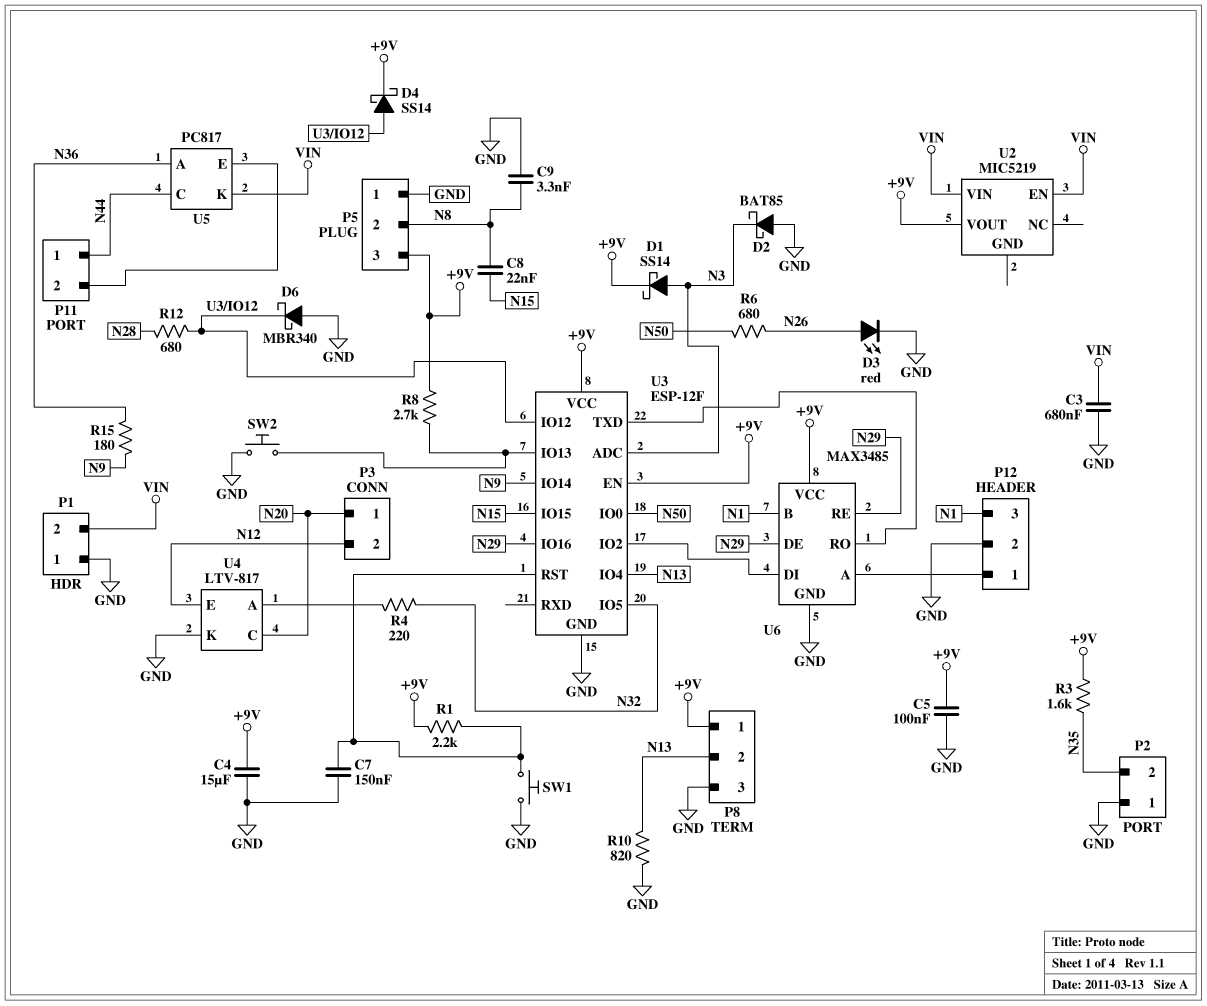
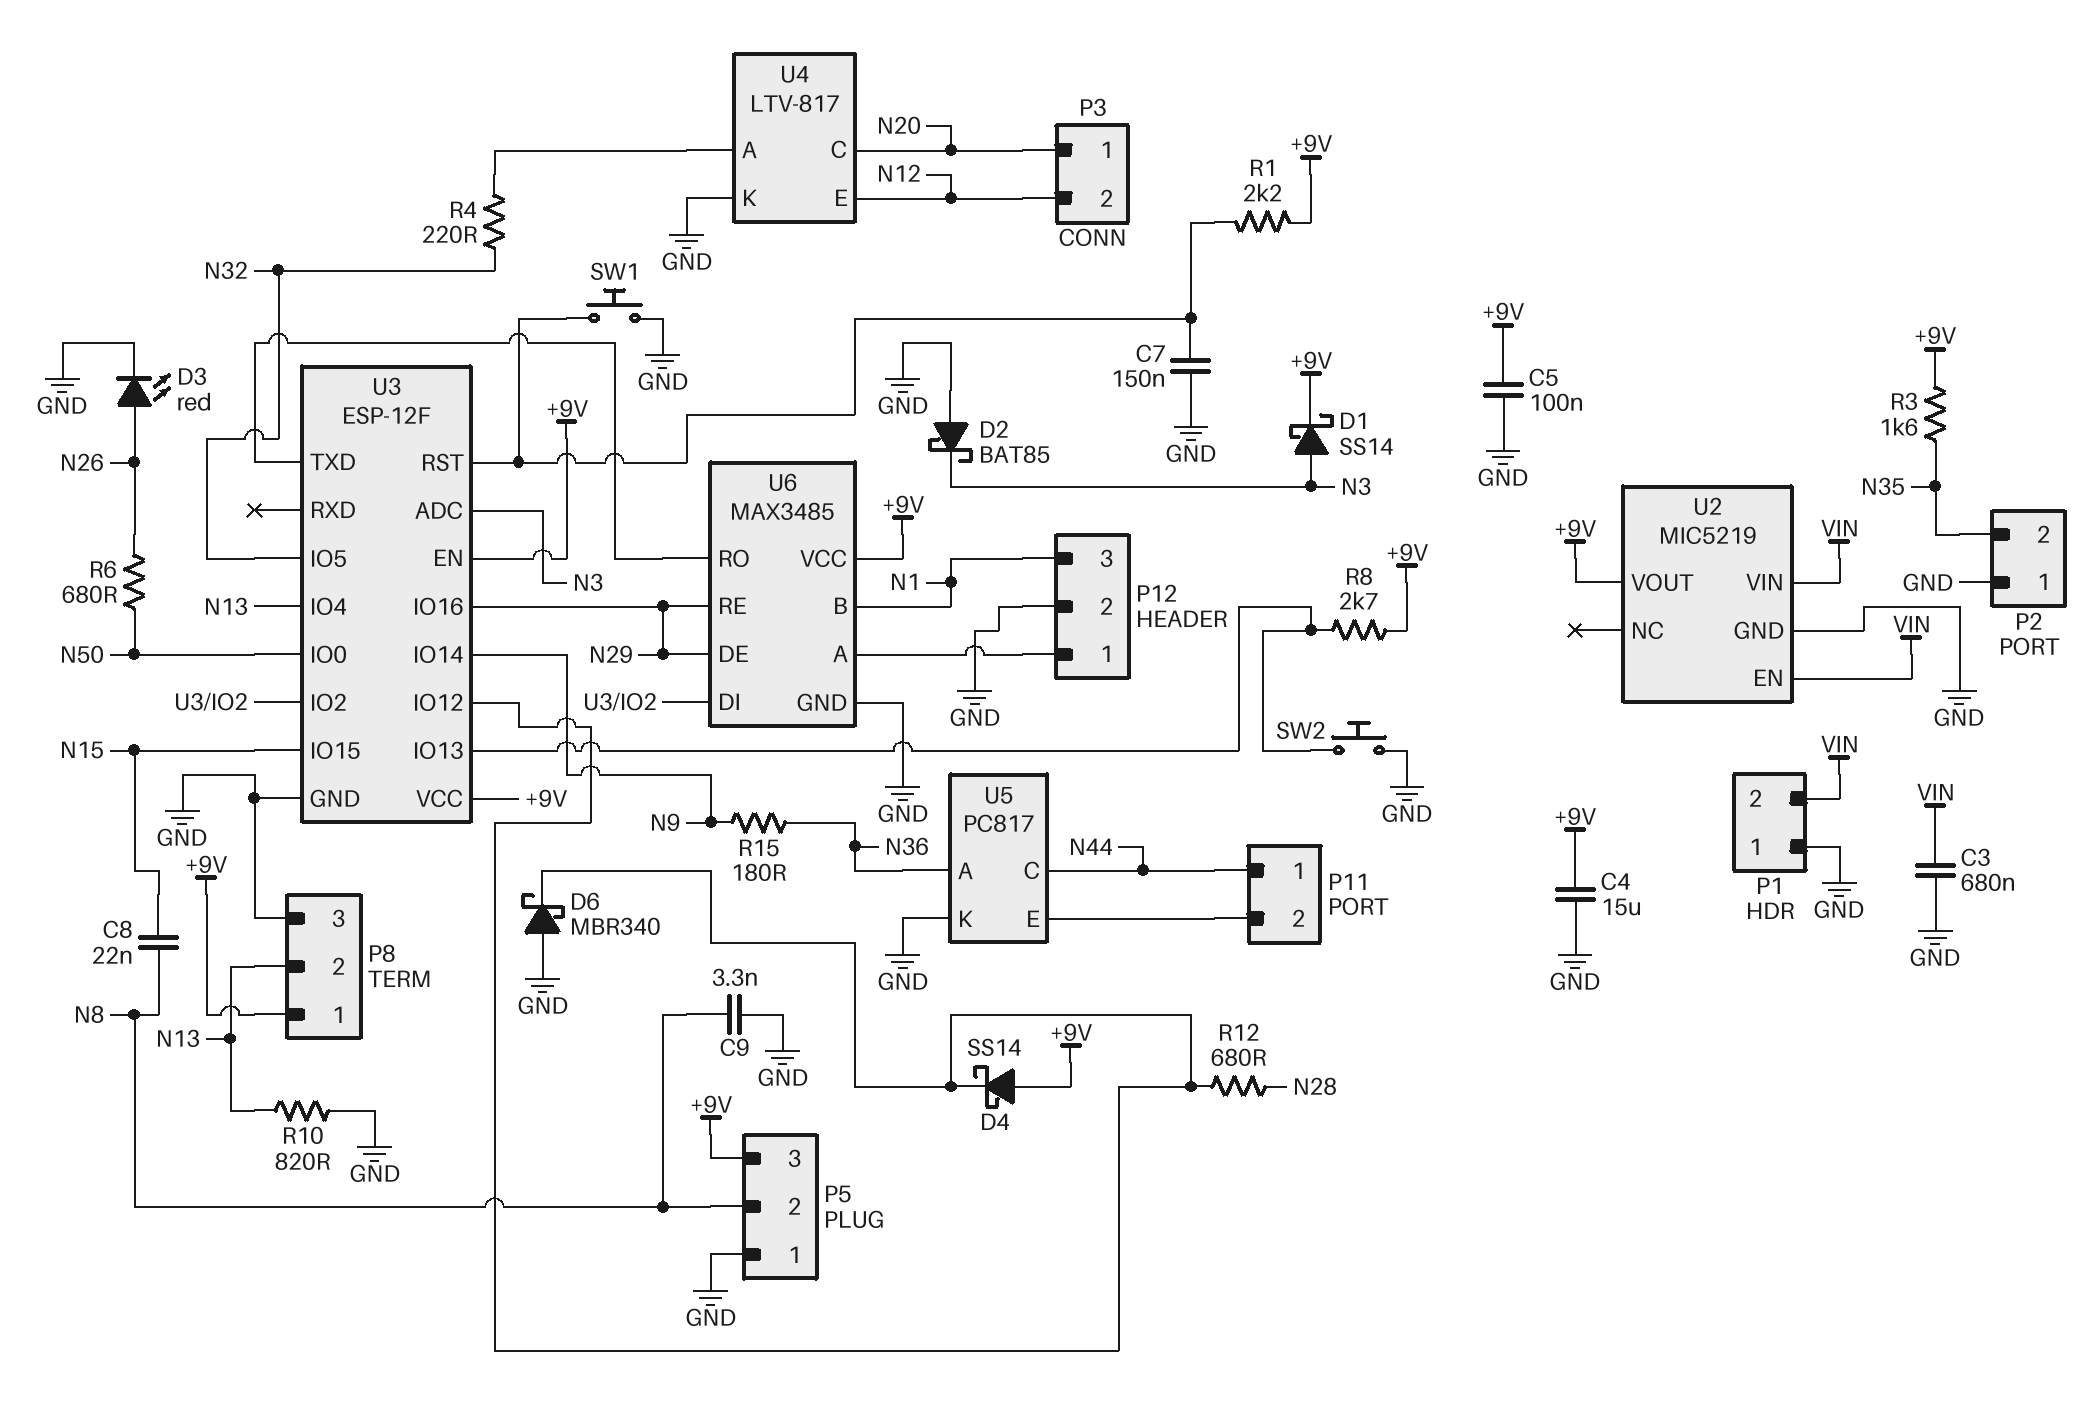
D4: schottky SS14 (A U3/IO12, K +9V) -> schottky SS14 (A +9V, K U3/IO12)
U2 pin GND: none -> GND
U5 pin K: VIN -> GND

